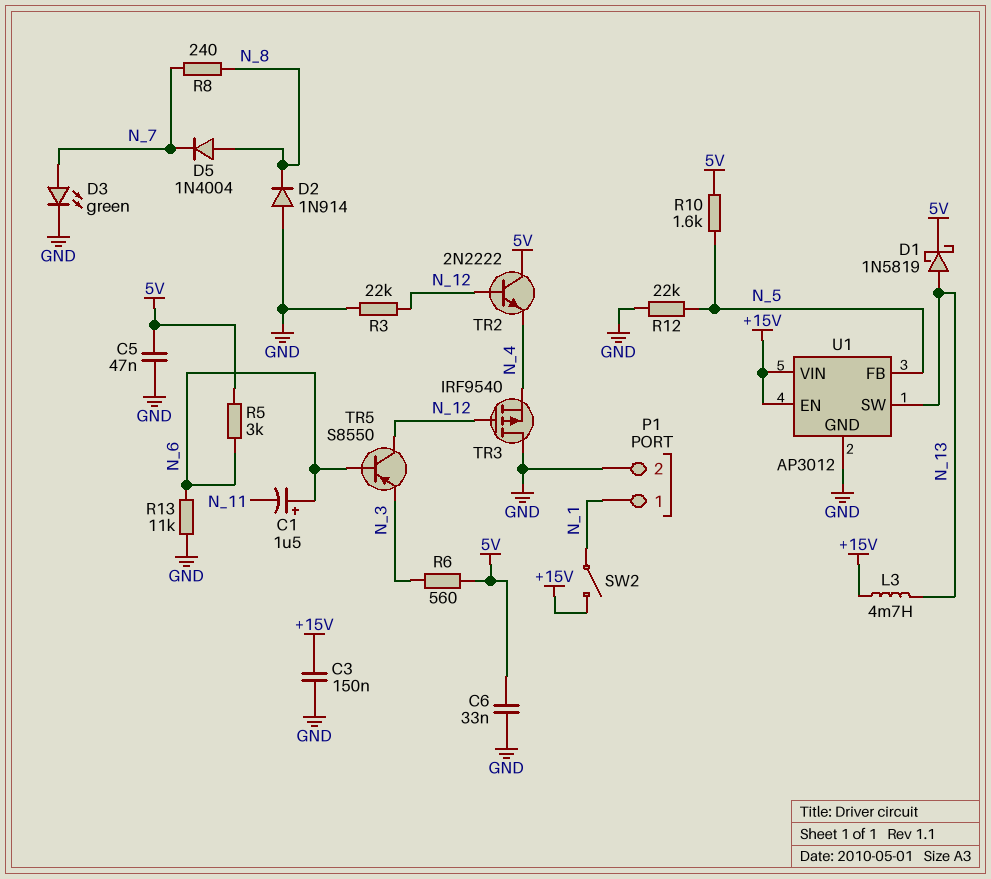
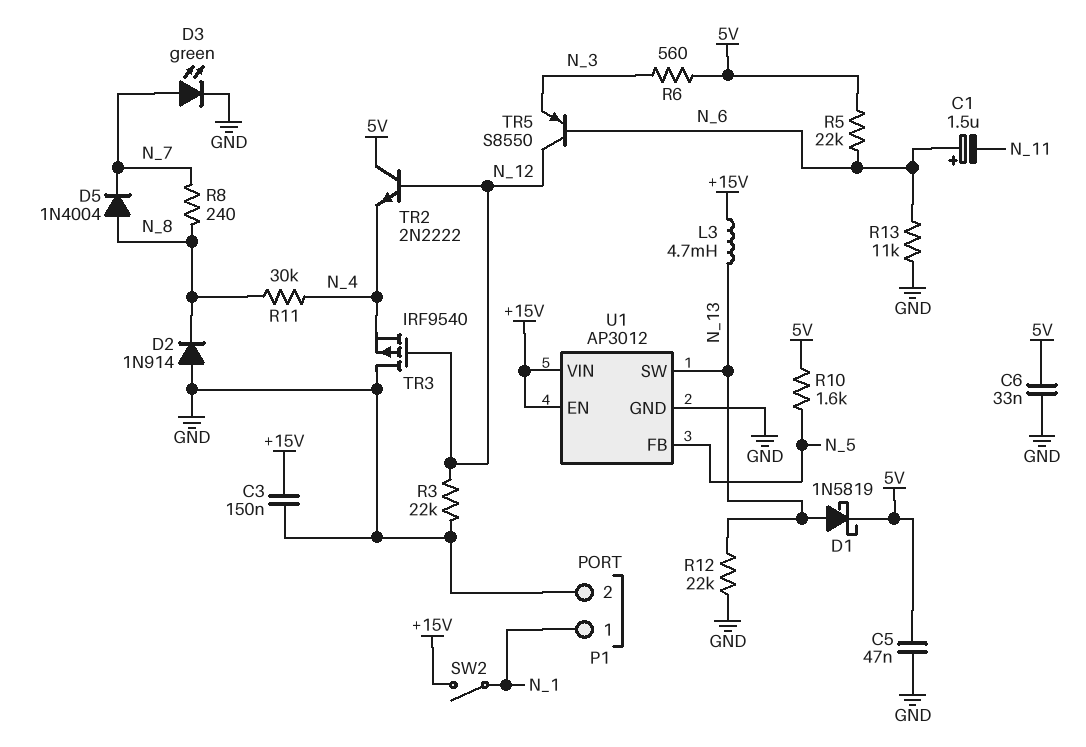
R5: 3k (5V, N_6) -> 22k (5V, N_6)
R11: none -> 30k (N_4, N_8)
R12: 22k (GND, N_5) -> 22k (GND, N_13)

